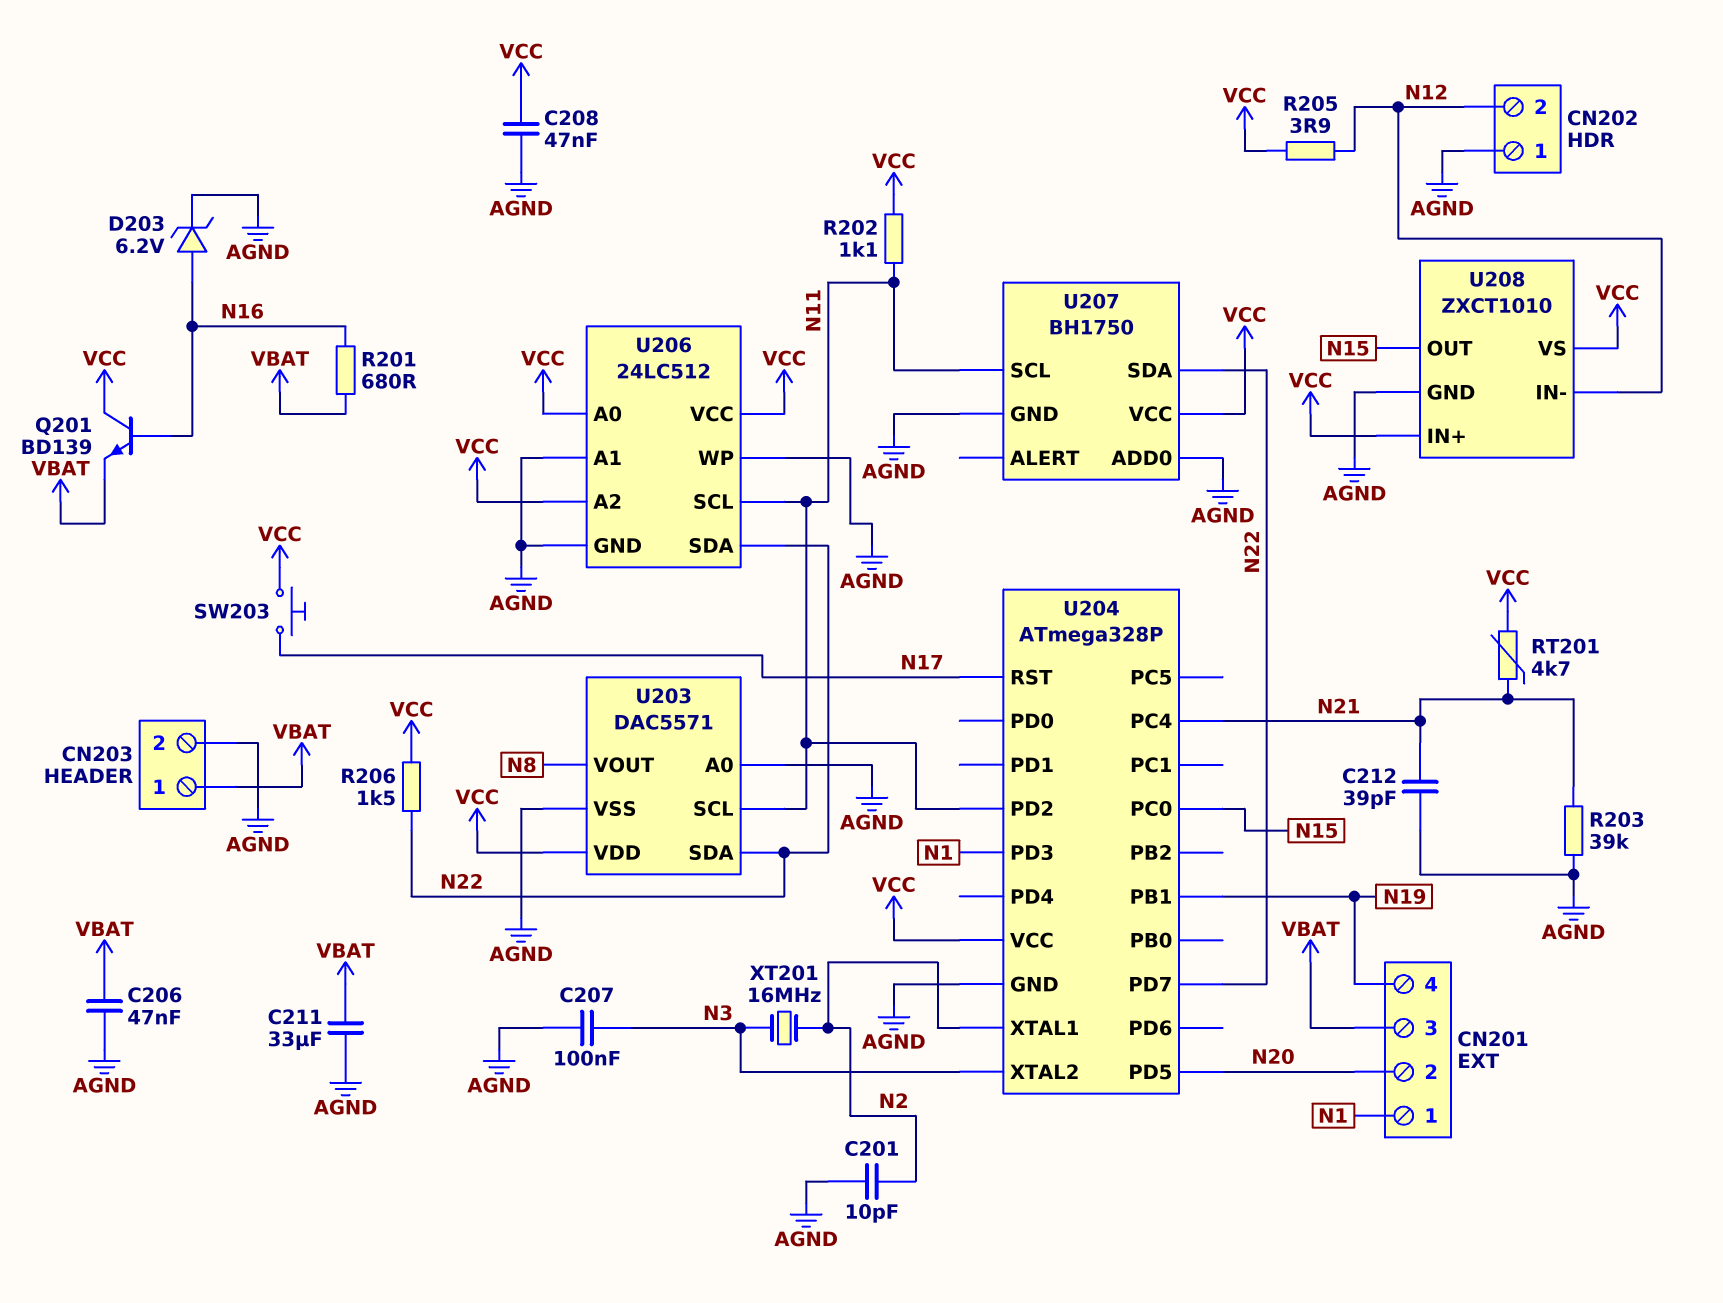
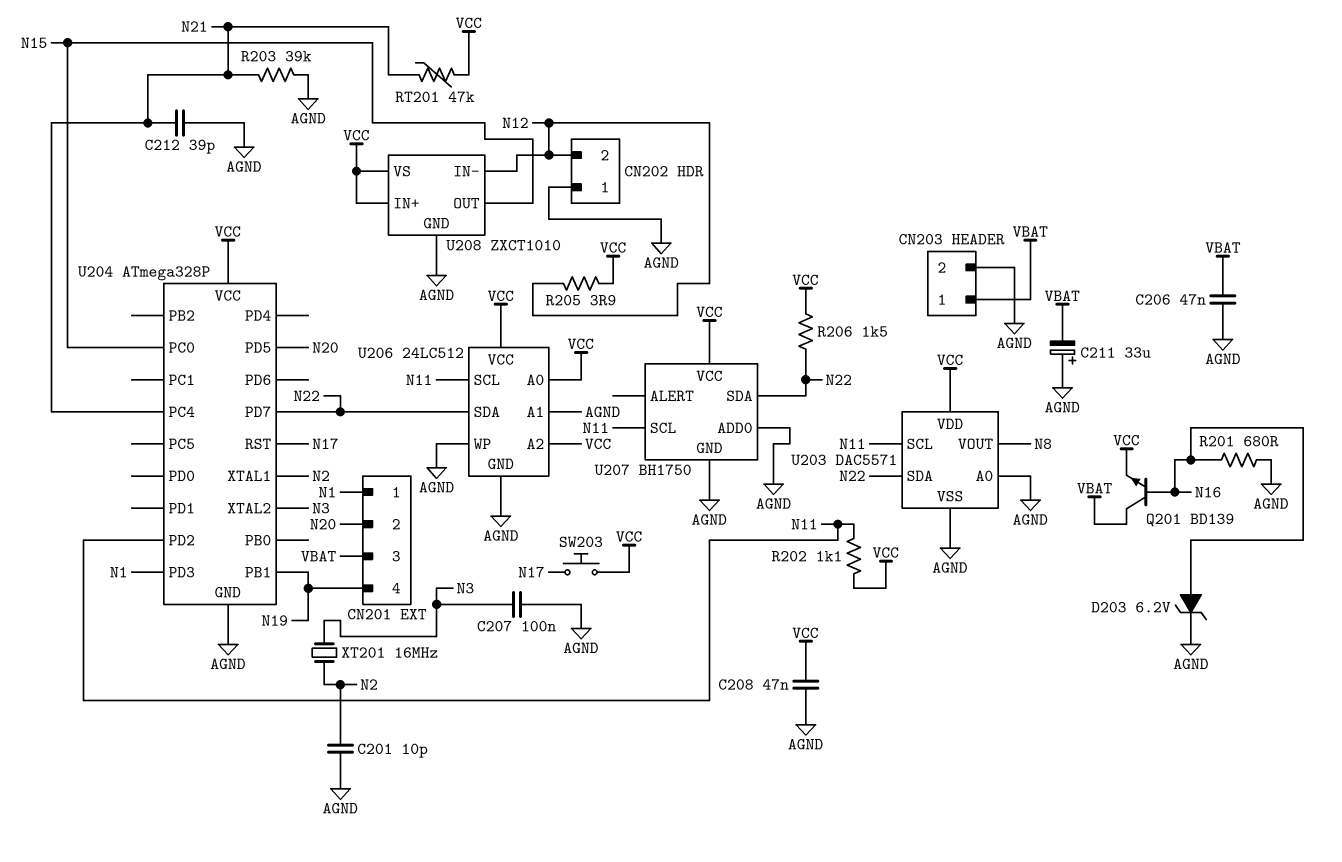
C211: 33uF (AGND, VBAT) -> 33uF (plus AGND, minus VBAT)
Q201: NPN BD139 (B N16, C VCC, E VBAT) -> NPN BD139 (B N16, C VBAT, E VCC)
R201: 680 (N16, VBAT) -> 680 (AGND, N16)
RT201: 4.7k (N21, VCC) -> 47k (N21, VCC)

